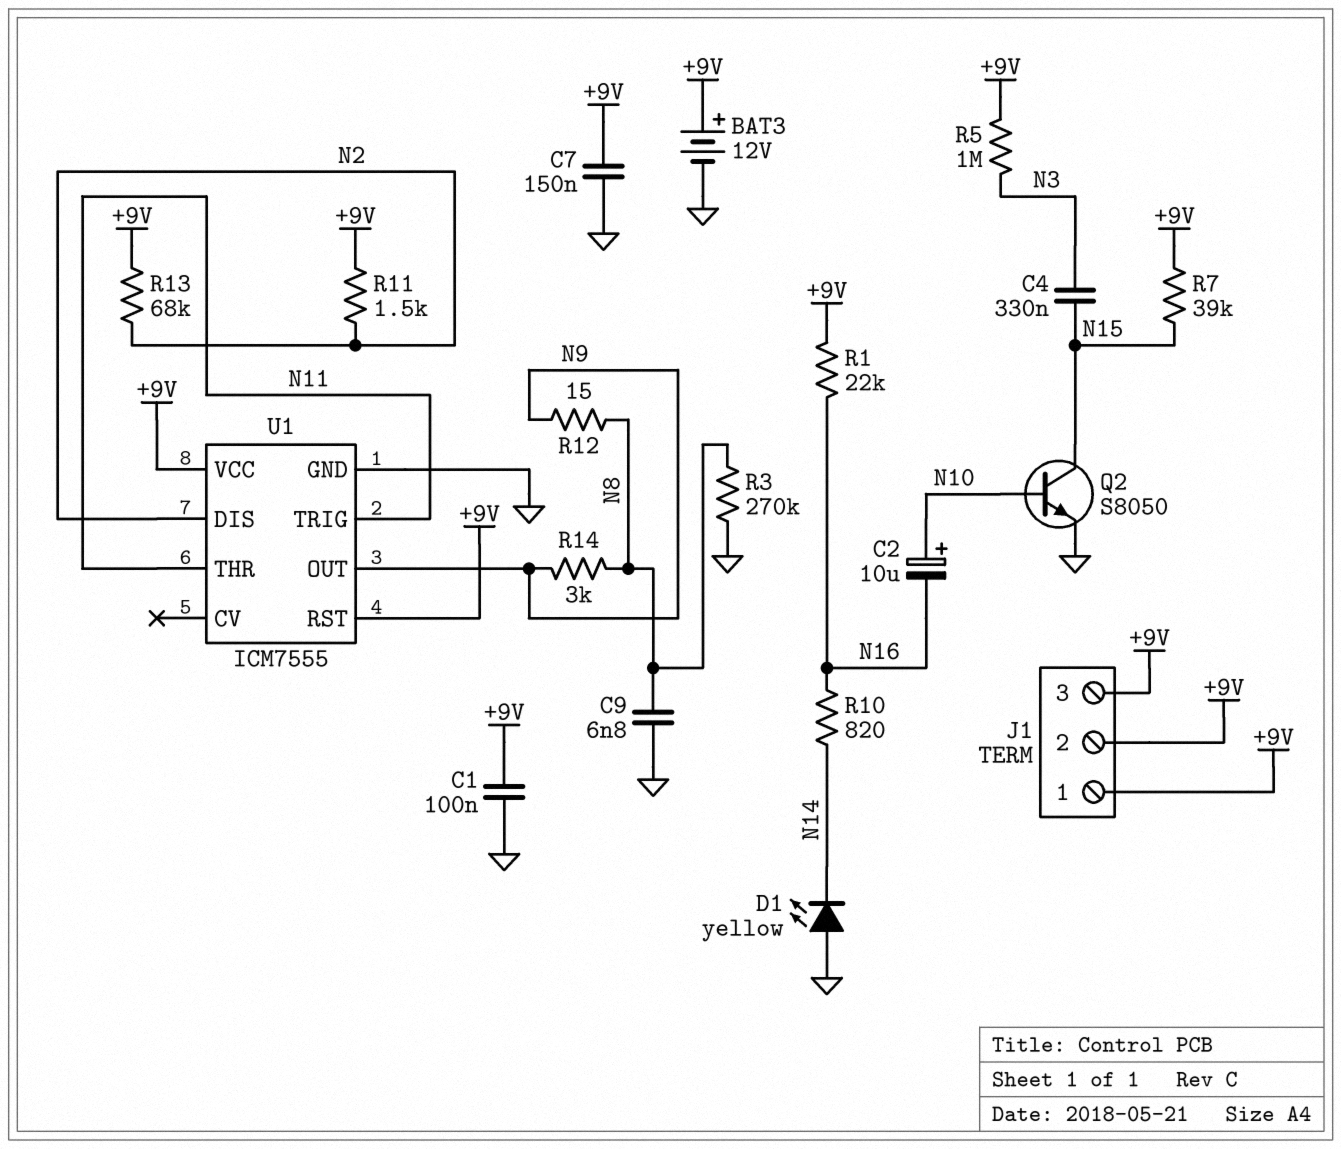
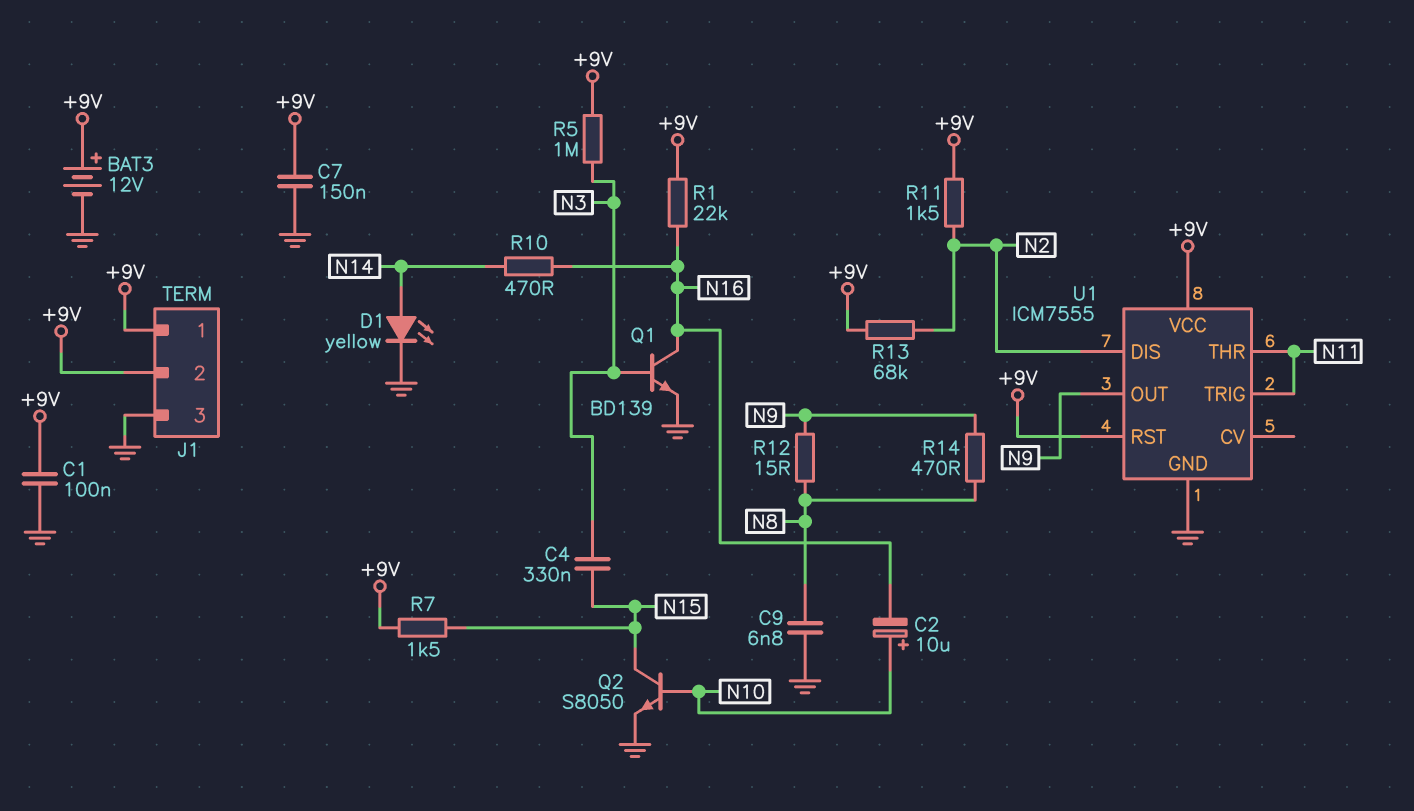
D1: LED yellow (A GND, K N14) -> LED yellow (A N14, K GND)
J1 pin 3: +9V -> GND
Q1: none -> NPN BD139 (B N3, C N16, E GND)
R3: 270k (GND, N8) -> none
R7: 39k (+9V, N15) -> 1.5k (+9V, N15)
R10: 820 (N14, N16) -> 470 (N14, N16)
R14: 3k (N8, N9) -> 470 (N8, N9)

